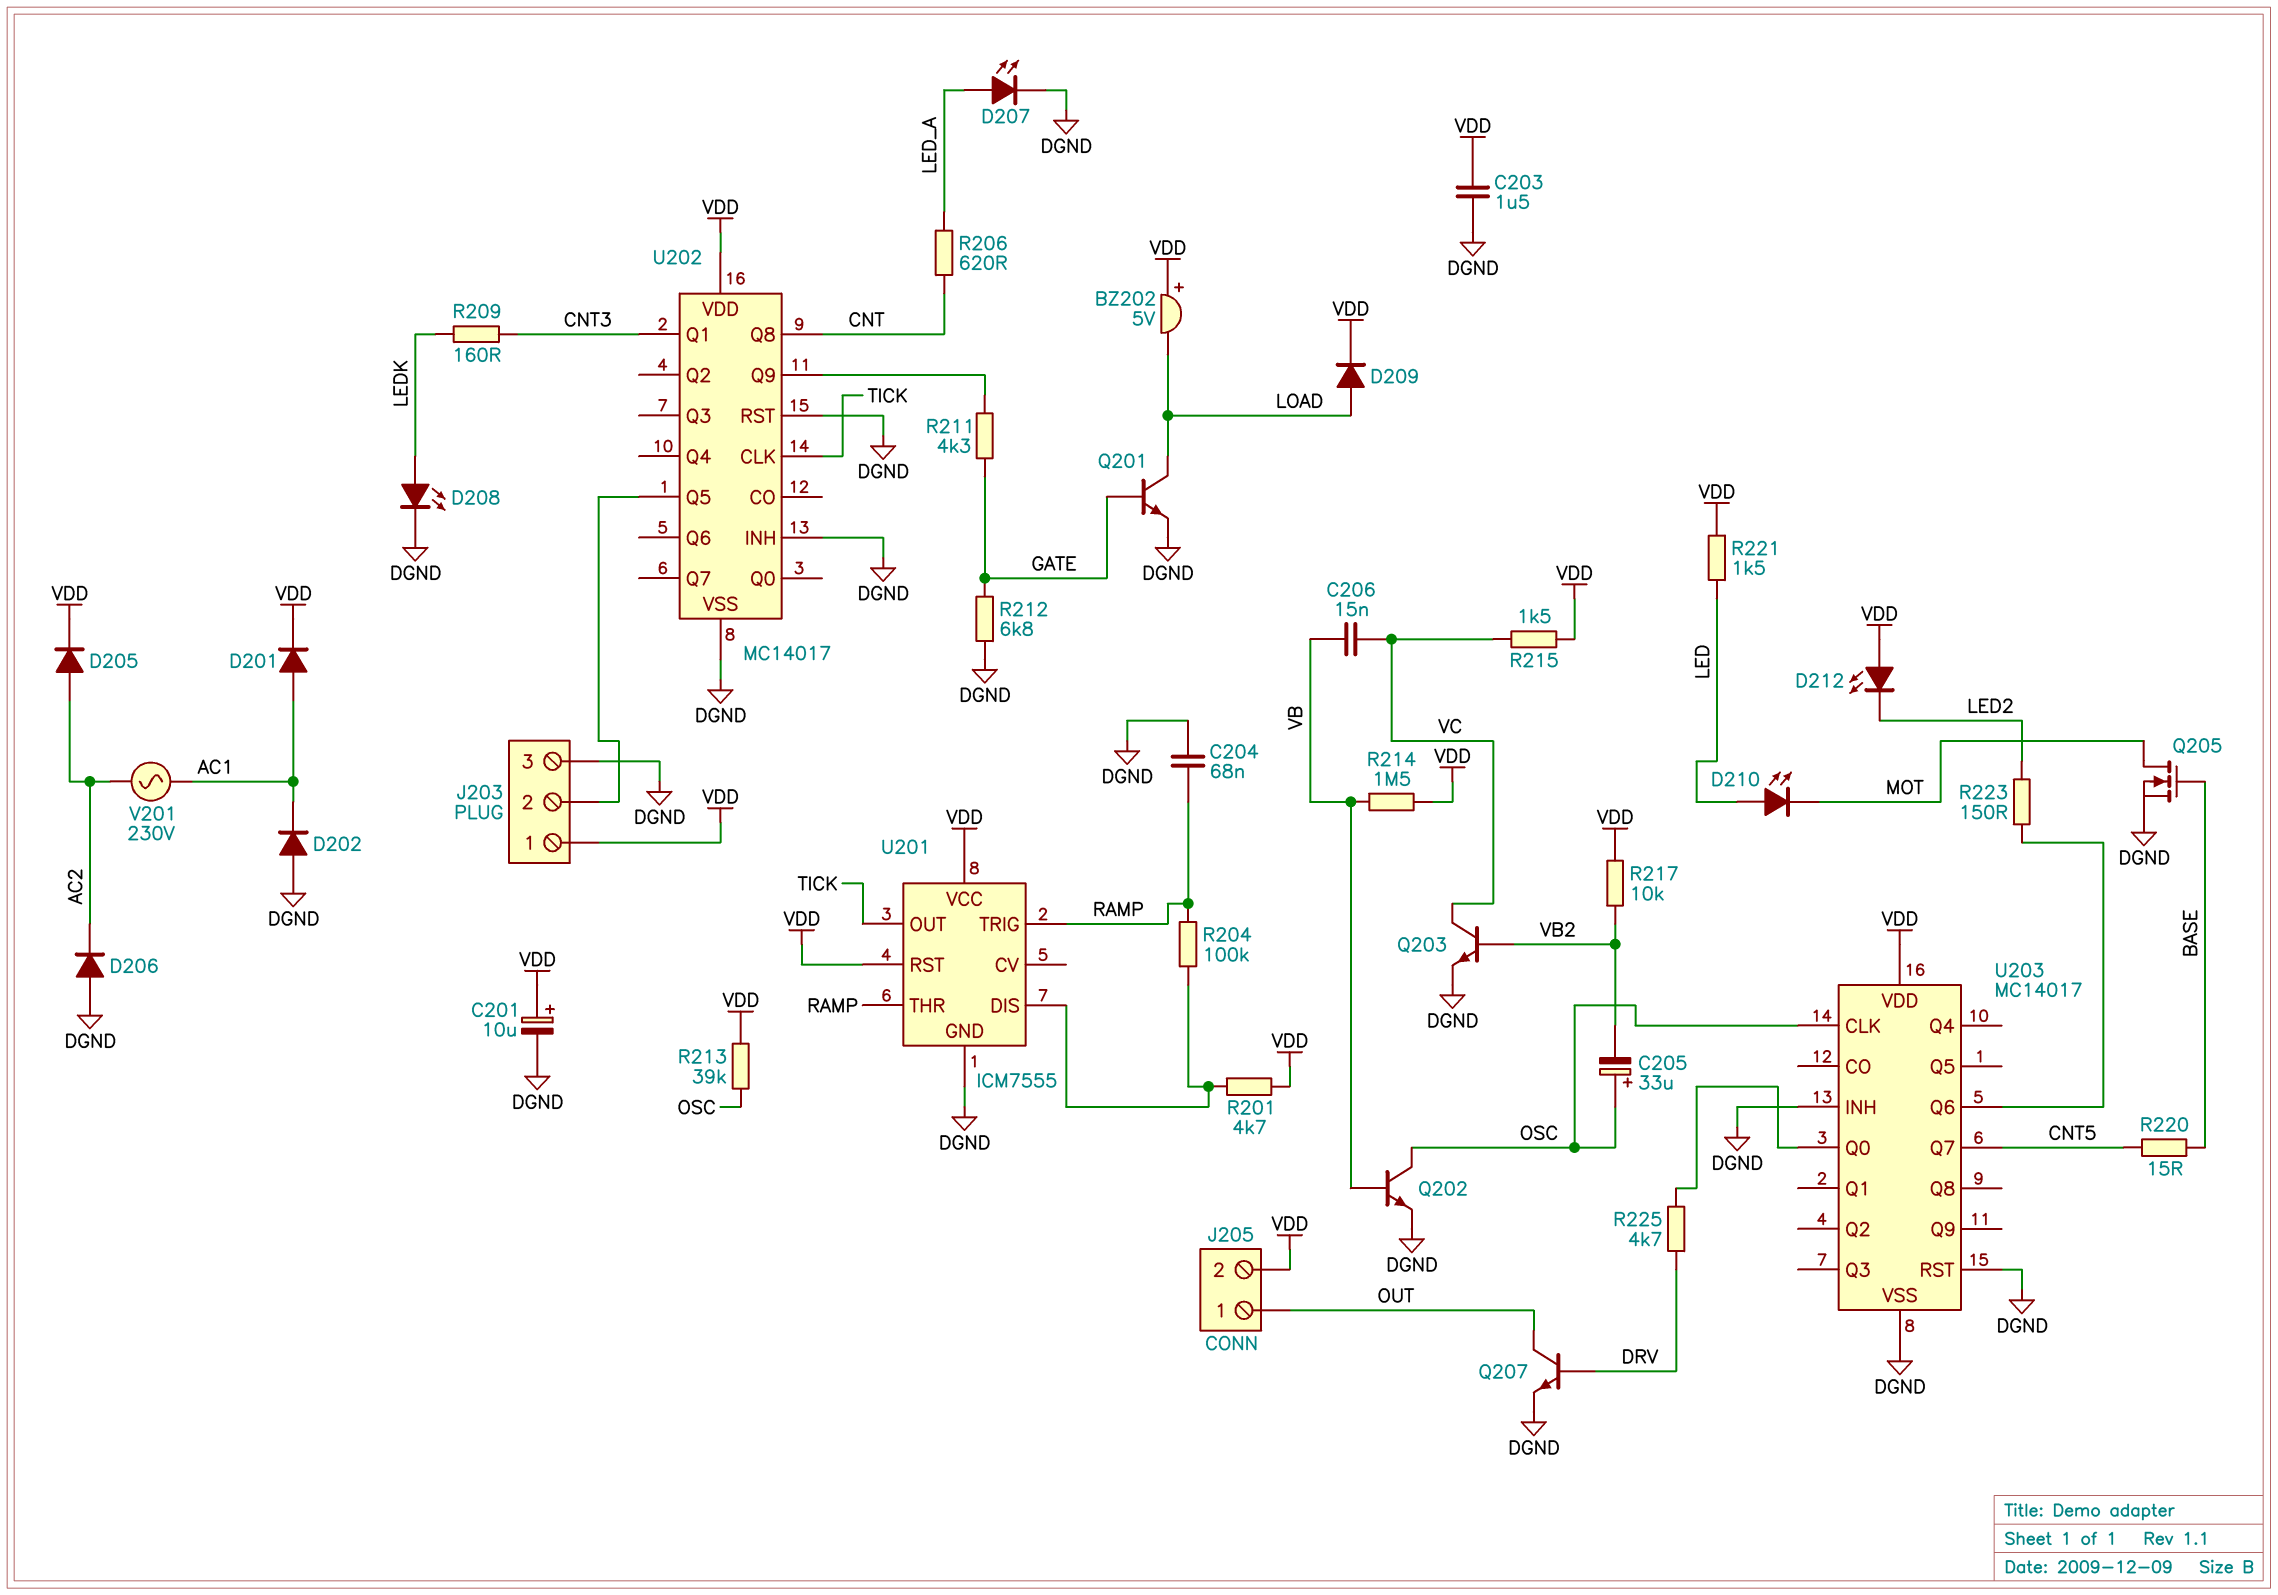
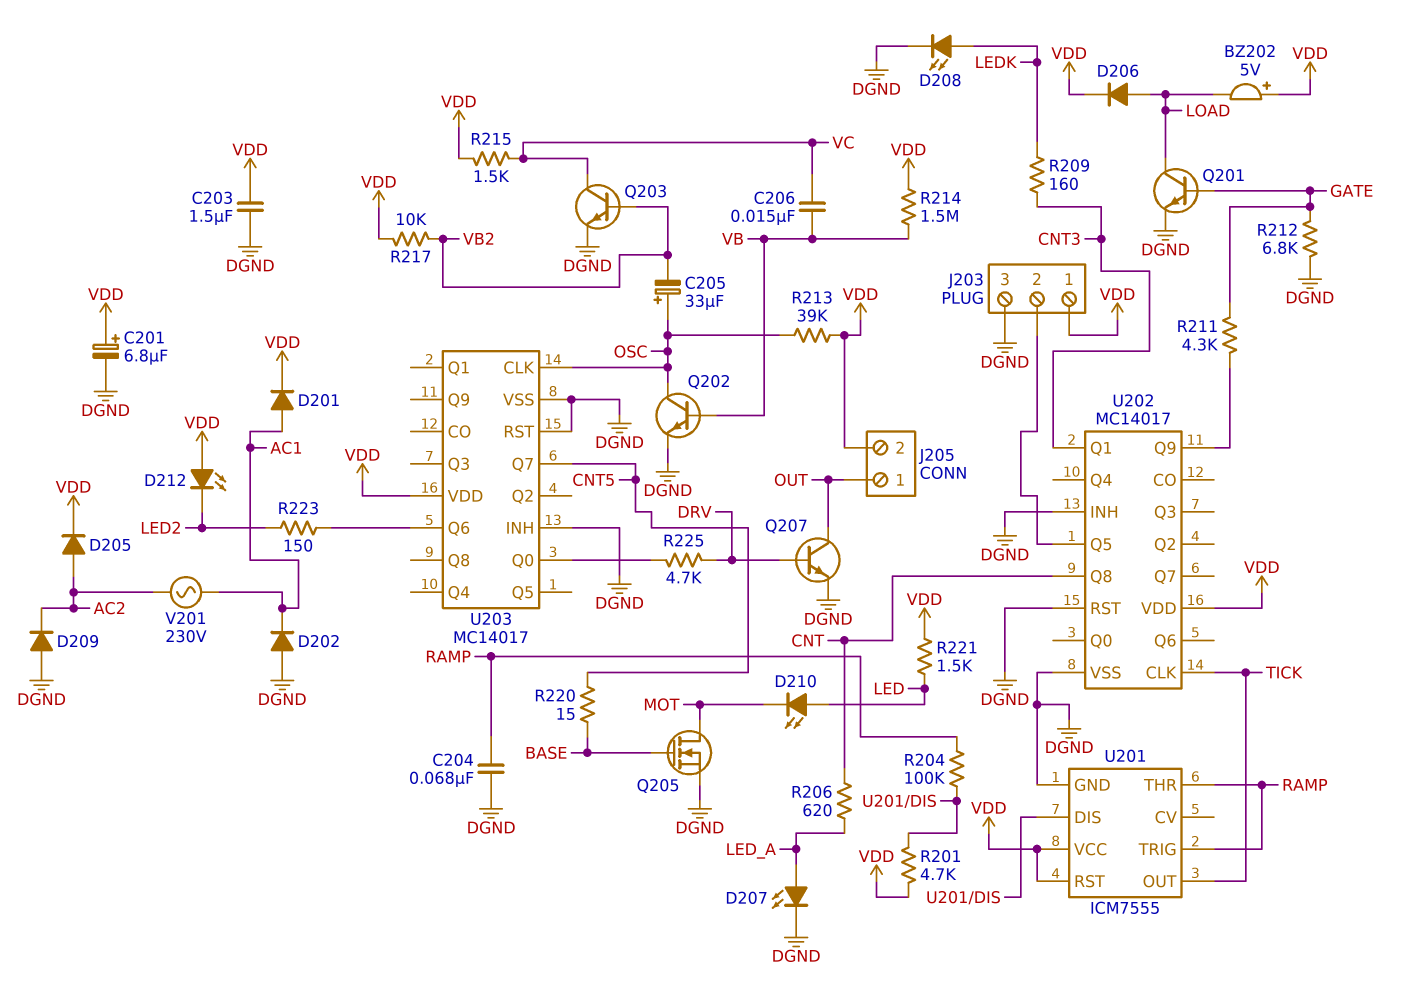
C201: 10uF (plus VDD, minus DGND) -> 6.8uF (plus VDD, minus DGND)
D206: diode (A DGND, K AC2) -> diode (A LOAD, K VDD)
D209: diode (A LOAD, K VDD) -> diode (A DGND, K AC2)

